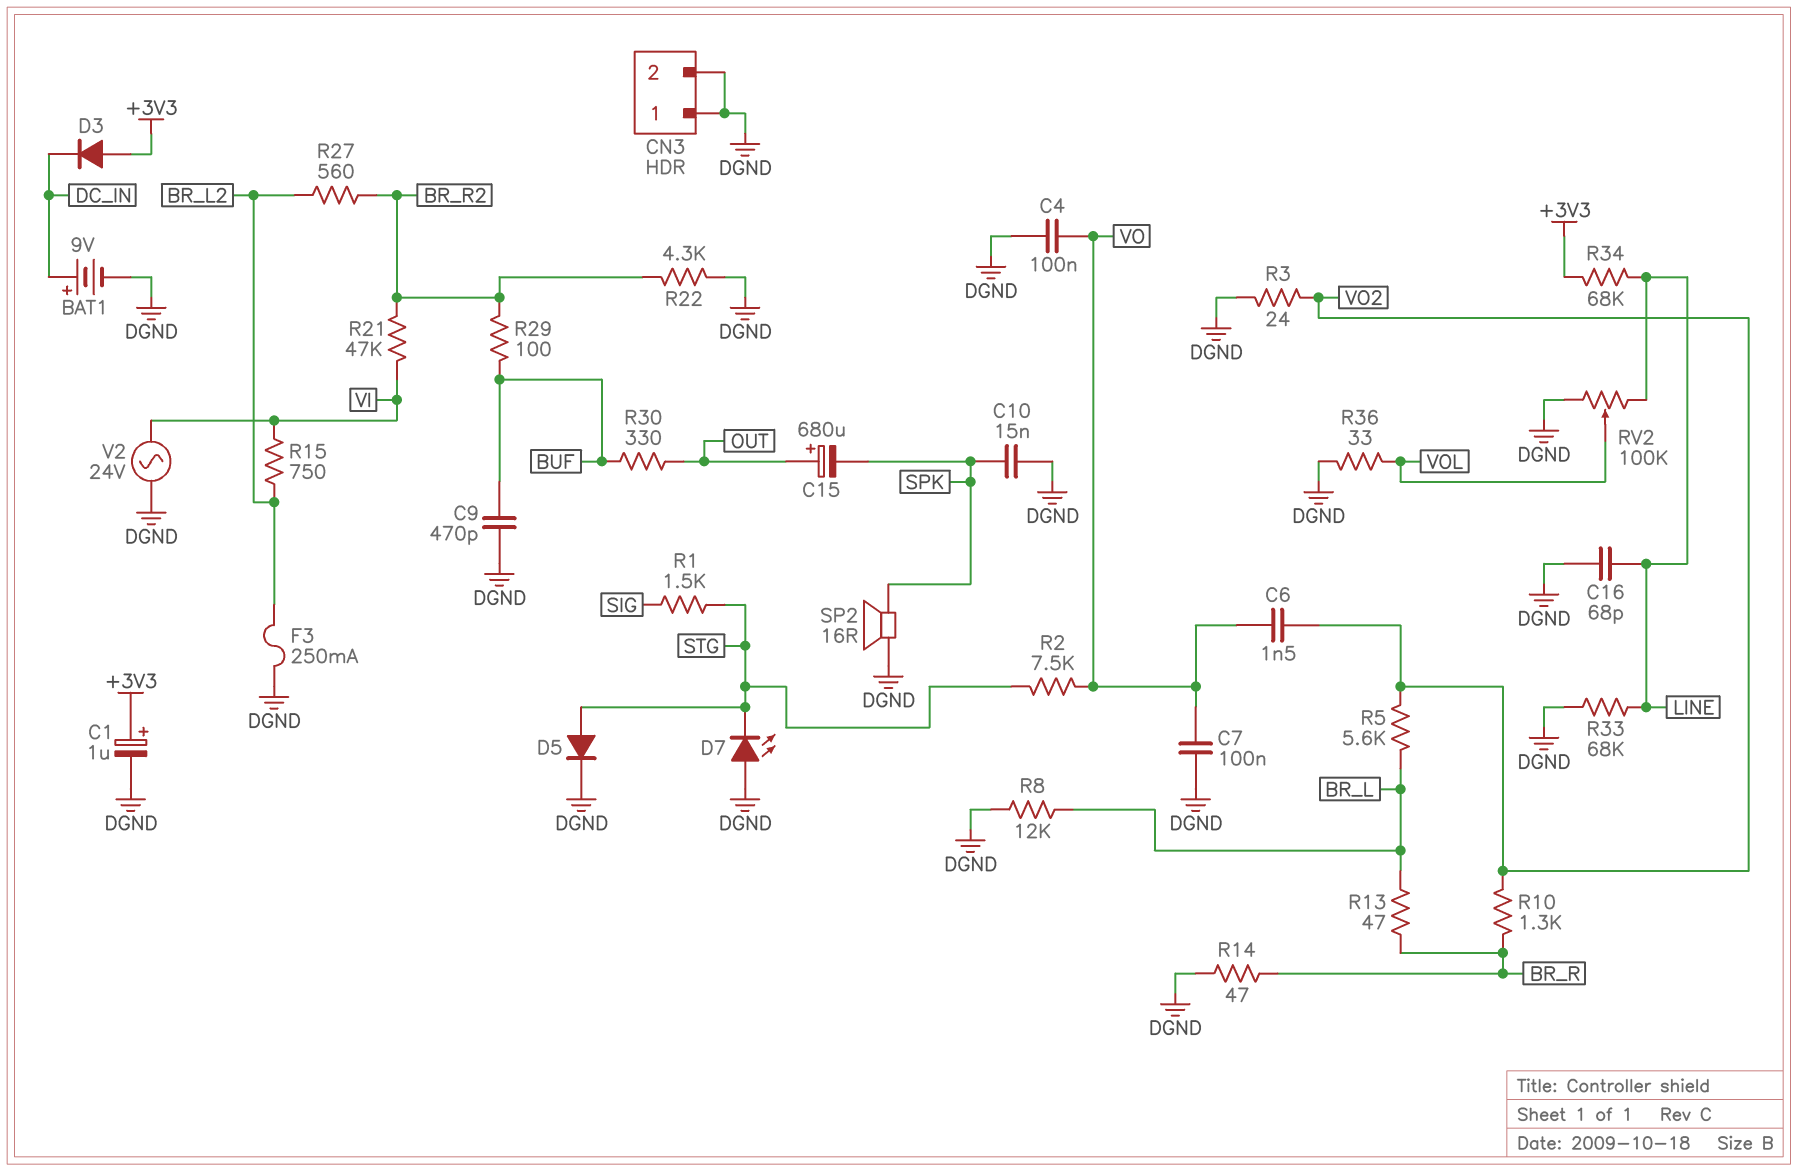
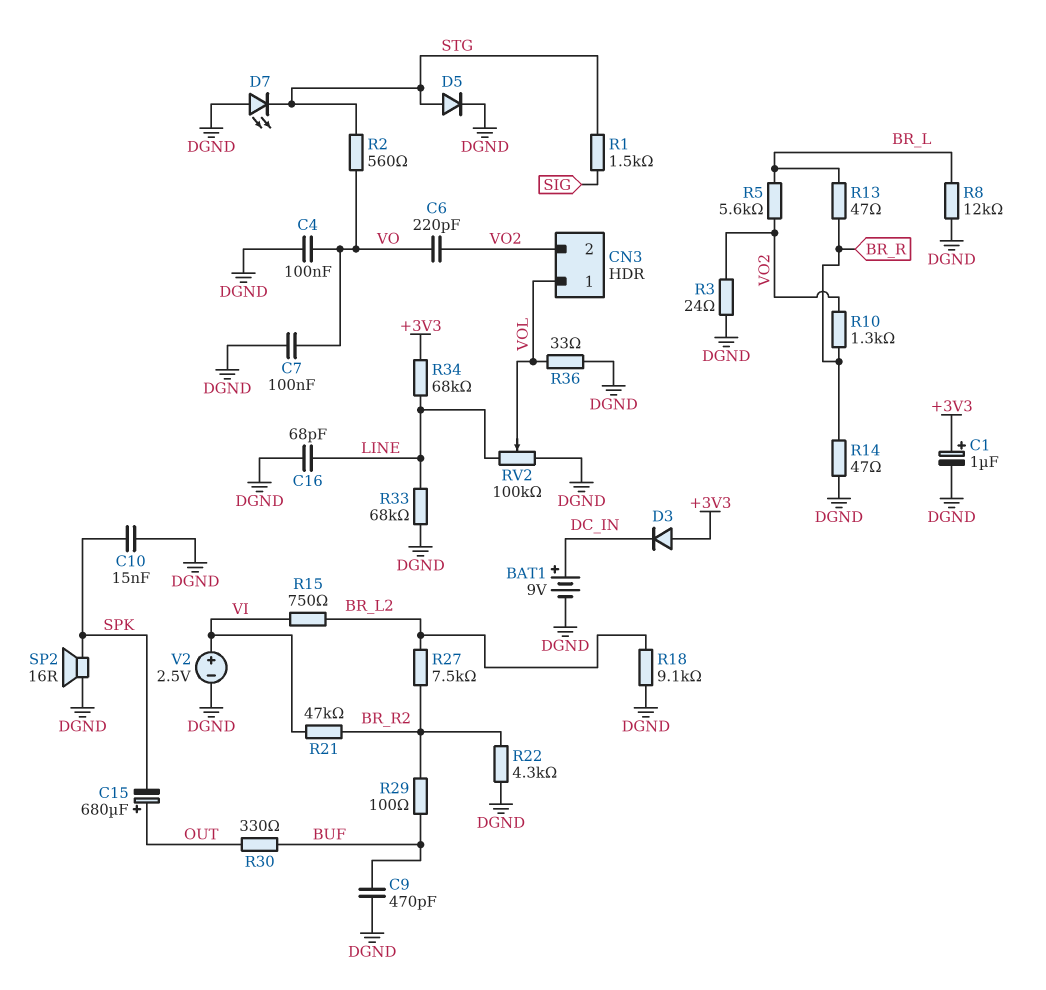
C6: 1.5nF (VO, VO2) -> 220pF (VO, VO2)
CN3 pin 1: DGND -> VOL
CN3 pin 2: DGND -> VO2
F3: 250mA (BR_L2, DGND) -> none
R2: 7.5k (STG, VO) -> 560 (STG, VO)
R18: none -> 9.1k (BR_L2, DGND)
R27: 560 (BR_L2, BR_R2) -> 7.5k (BR_L2, BR_R2)
V2: AC 24V (DGND, VI) -> 2.5V (plus VI, minus DGND)

